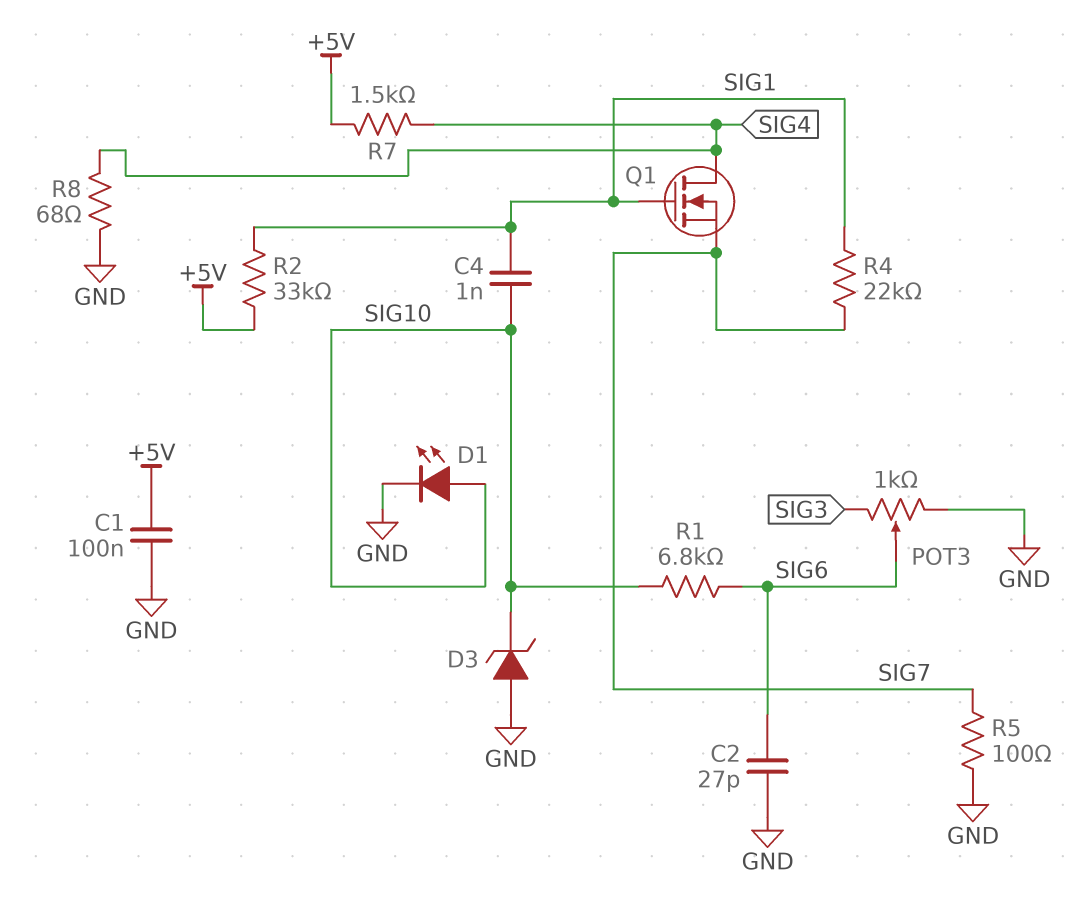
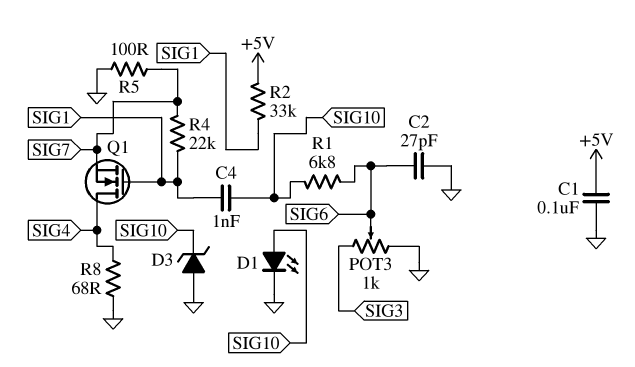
R7: 1.5k (+5V, SIG4) -> none

